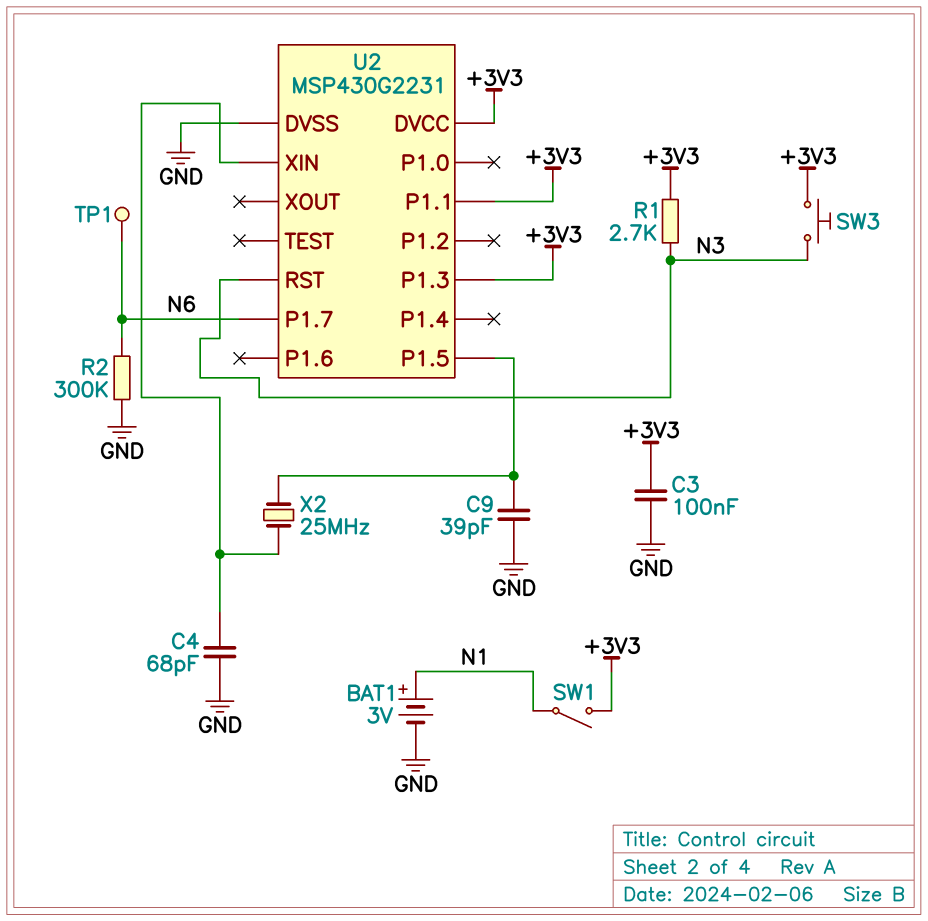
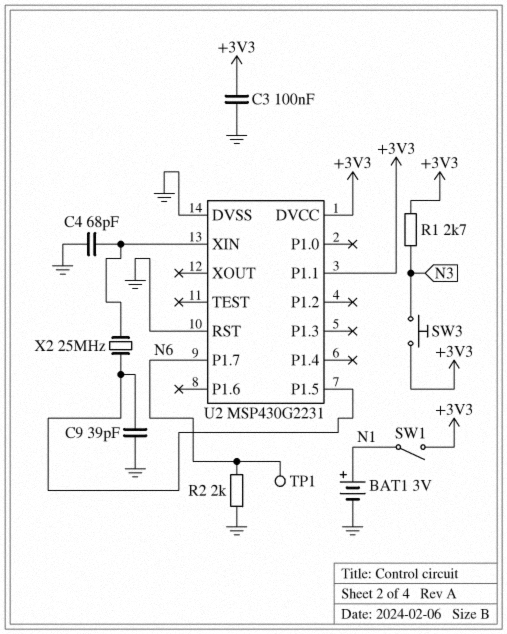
R2: 300k (GND, N6) -> 2k (GND, N6)
U2 pin P1.3: +3V3 -> none
U2 pin RST: N3 -> GND

